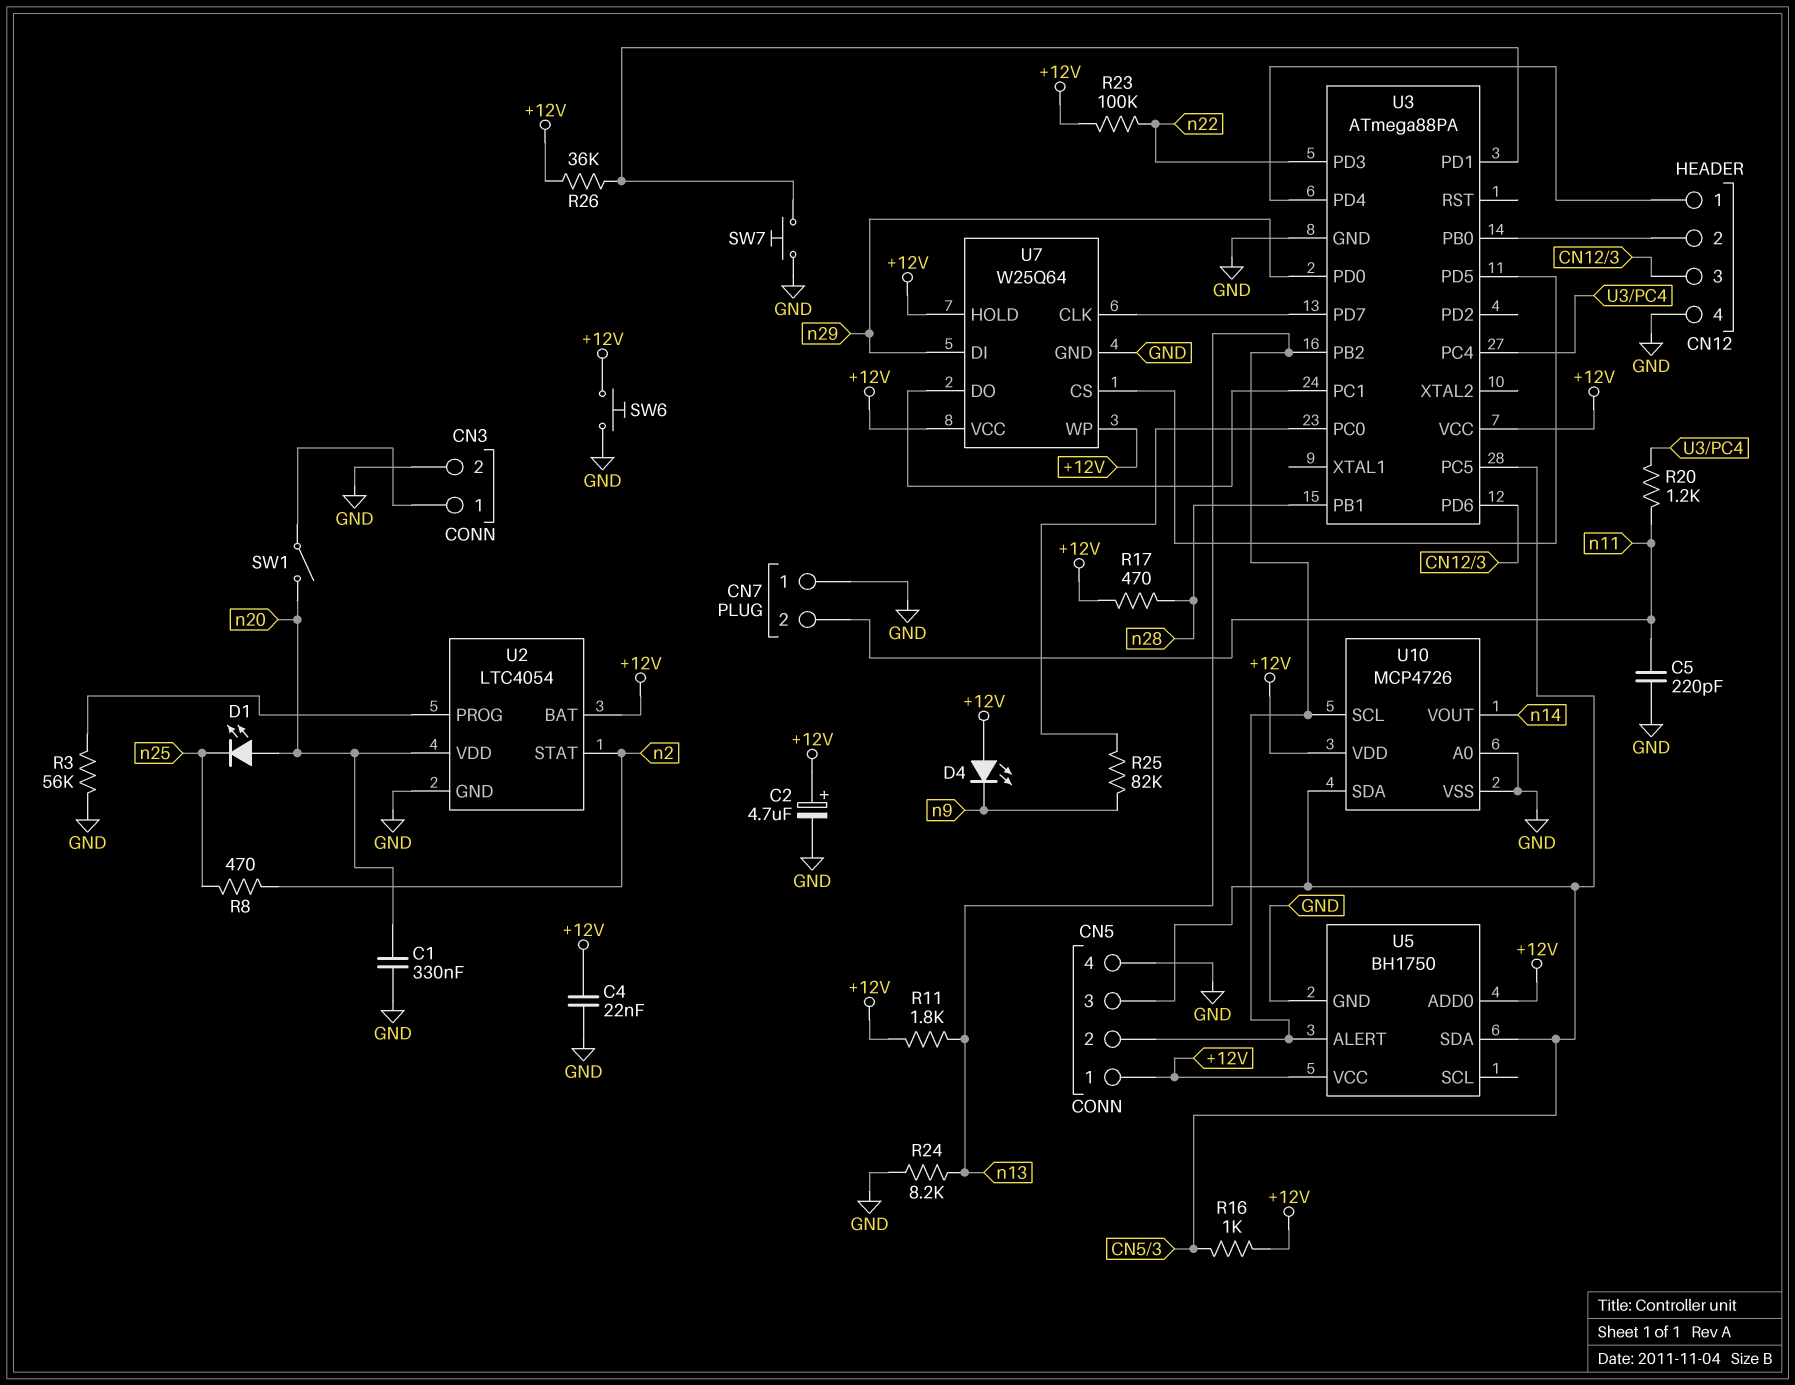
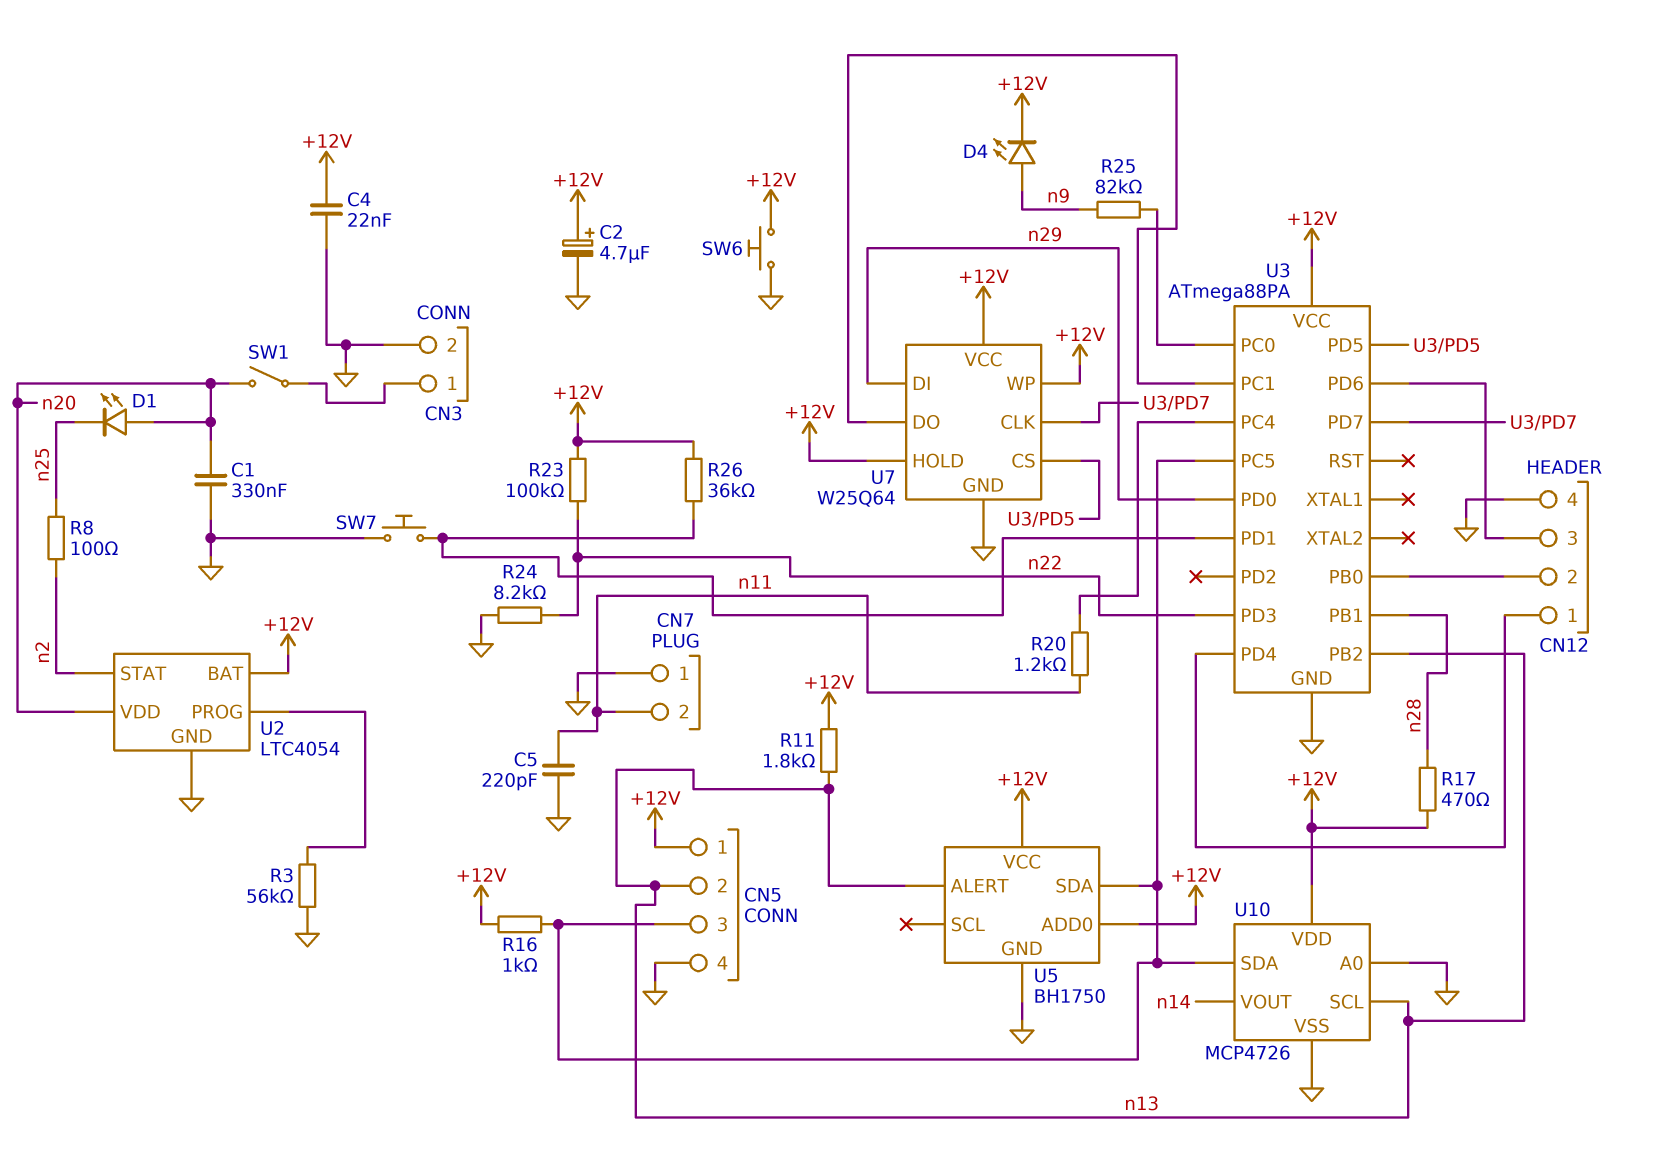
D4: LED (A +12V, K n9) -> LED (A n9, K +12V)
R8: 470 (n2, n25) -> 100 (n2, n25)
R24: 8.2k (GND, n13) -> 8.2k (GND, n22)

